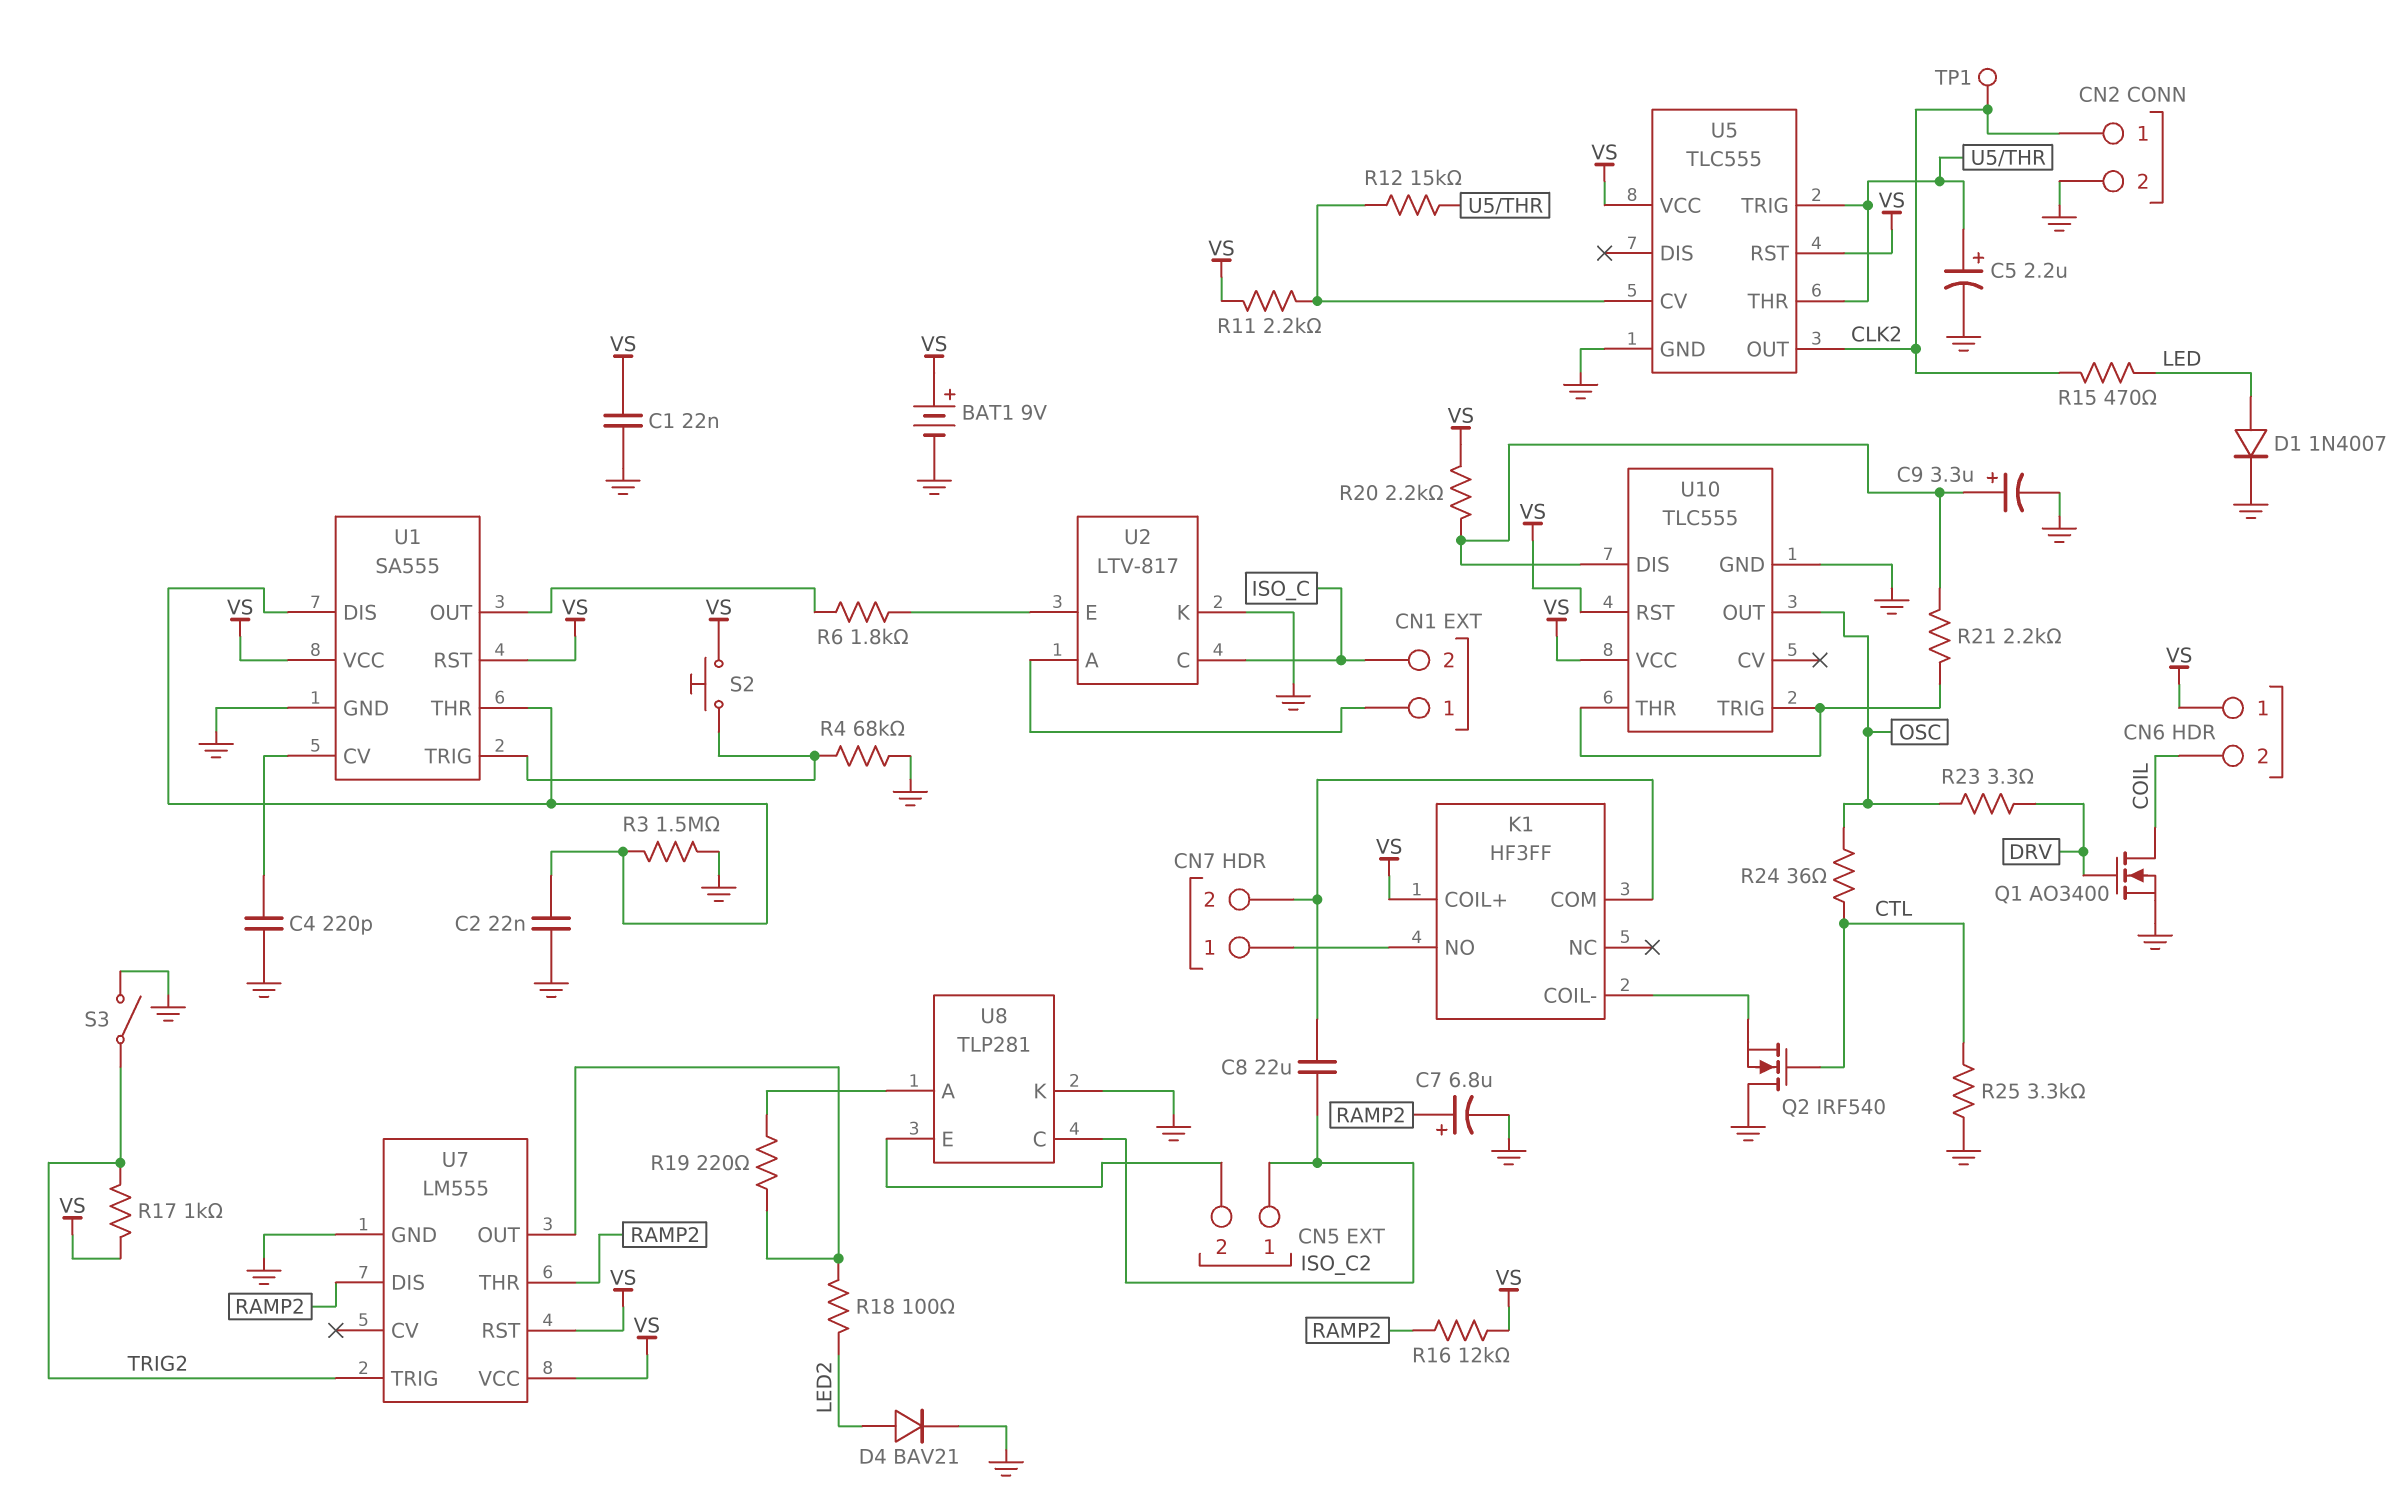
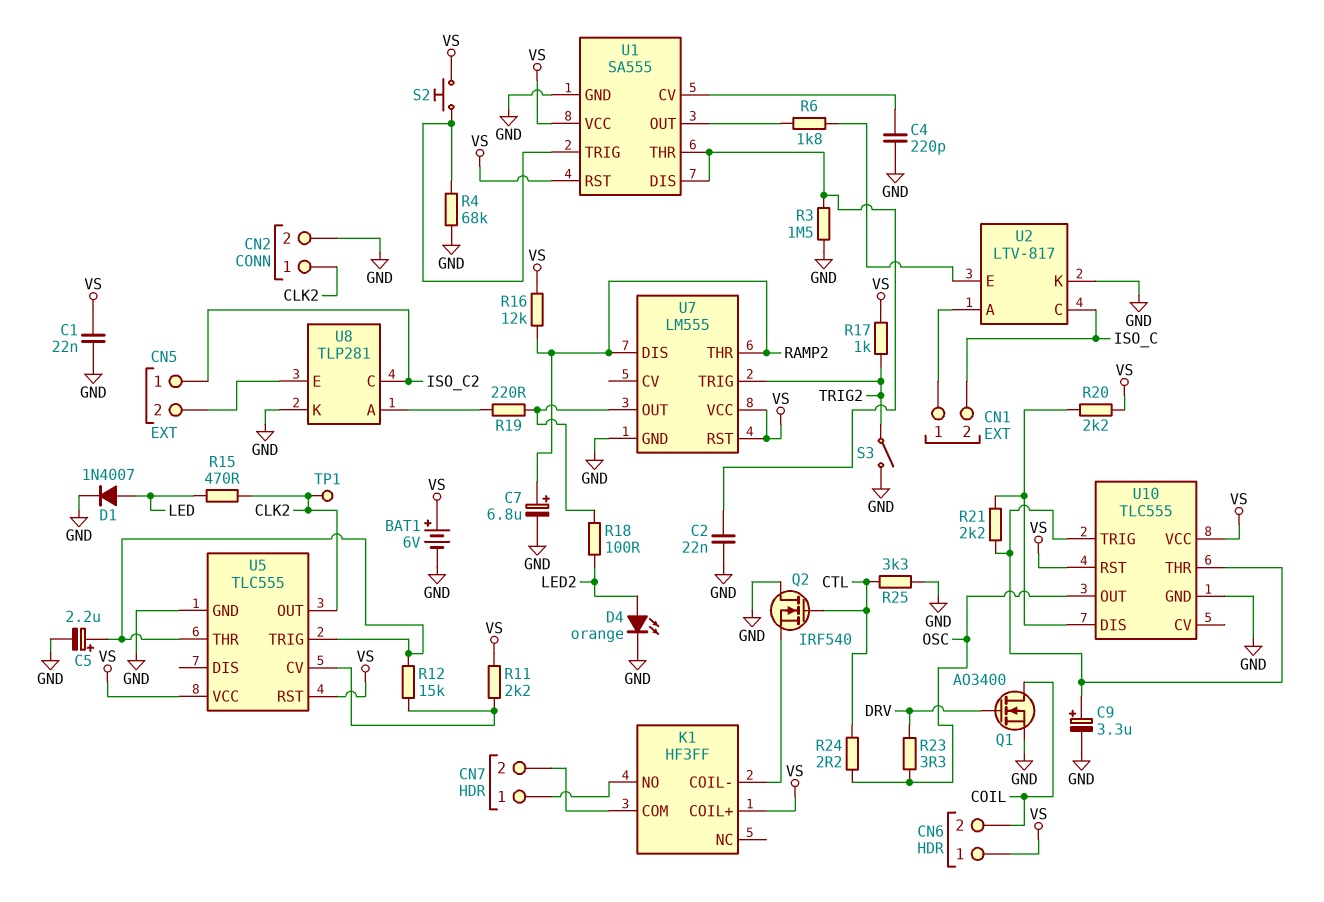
BAT1: 9V (plus VS, minus GND) -> 6V (plus VS, minus GND)
C8: 22uF (CN7/2, ISO_C2) -> none
C9: 3.3uF (plus U10/DIS, minus GND) -> 3.3uF (plus U10/THR, minus GND)
D4: diode BAV21 (A LED2, K GND) -> LED orange (A LED2, K GND)
R24: 36 (CTL, OSC) -> 2.2 (CTL, OSC)

